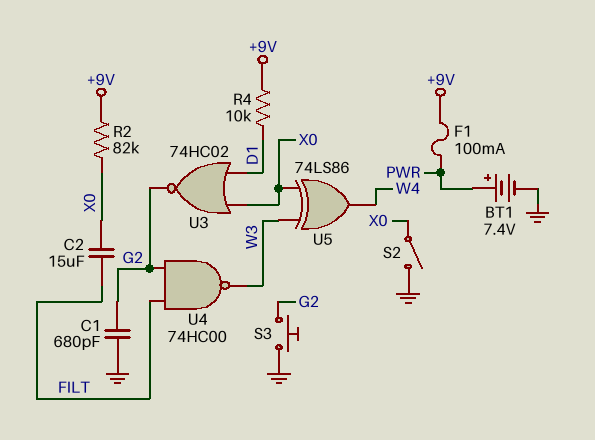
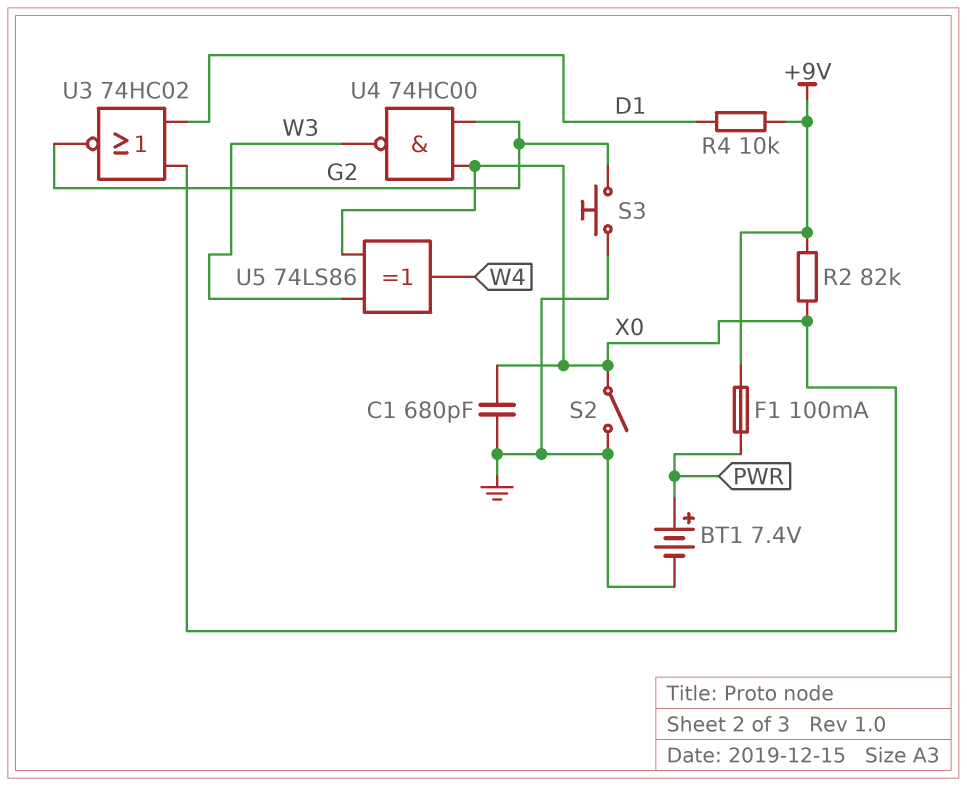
C1: 680pF (G2, GND) -> 680pF (GND, X0)
C2: 15uF (FILT, X0) -> none
U4: NAND 74HC00 (in FILT, in G2, out W3) -> NAND 74HC00 (in G2, in X0, out W3)

